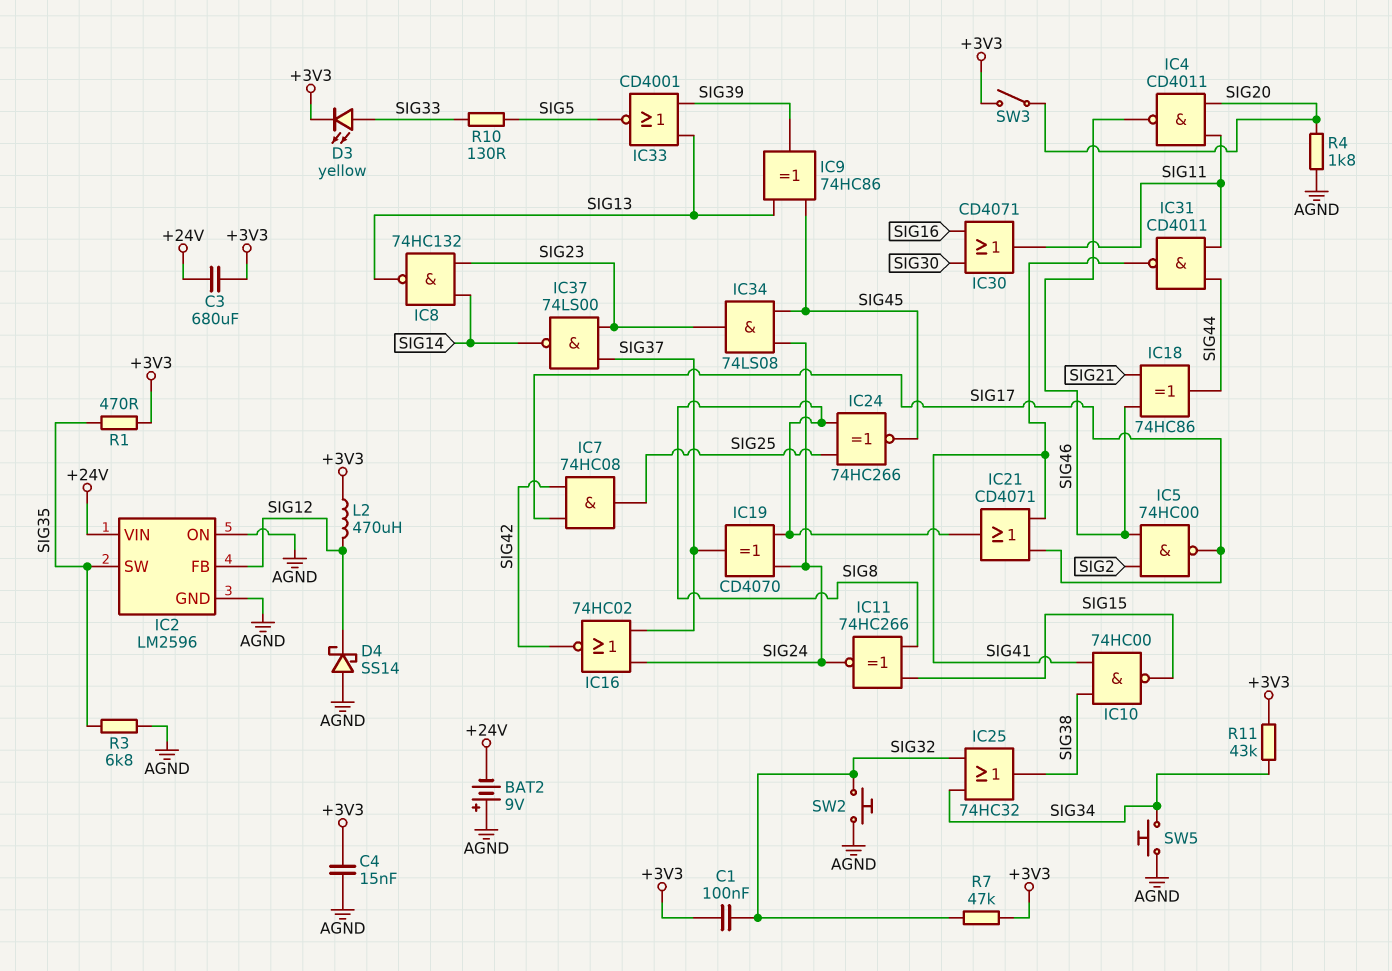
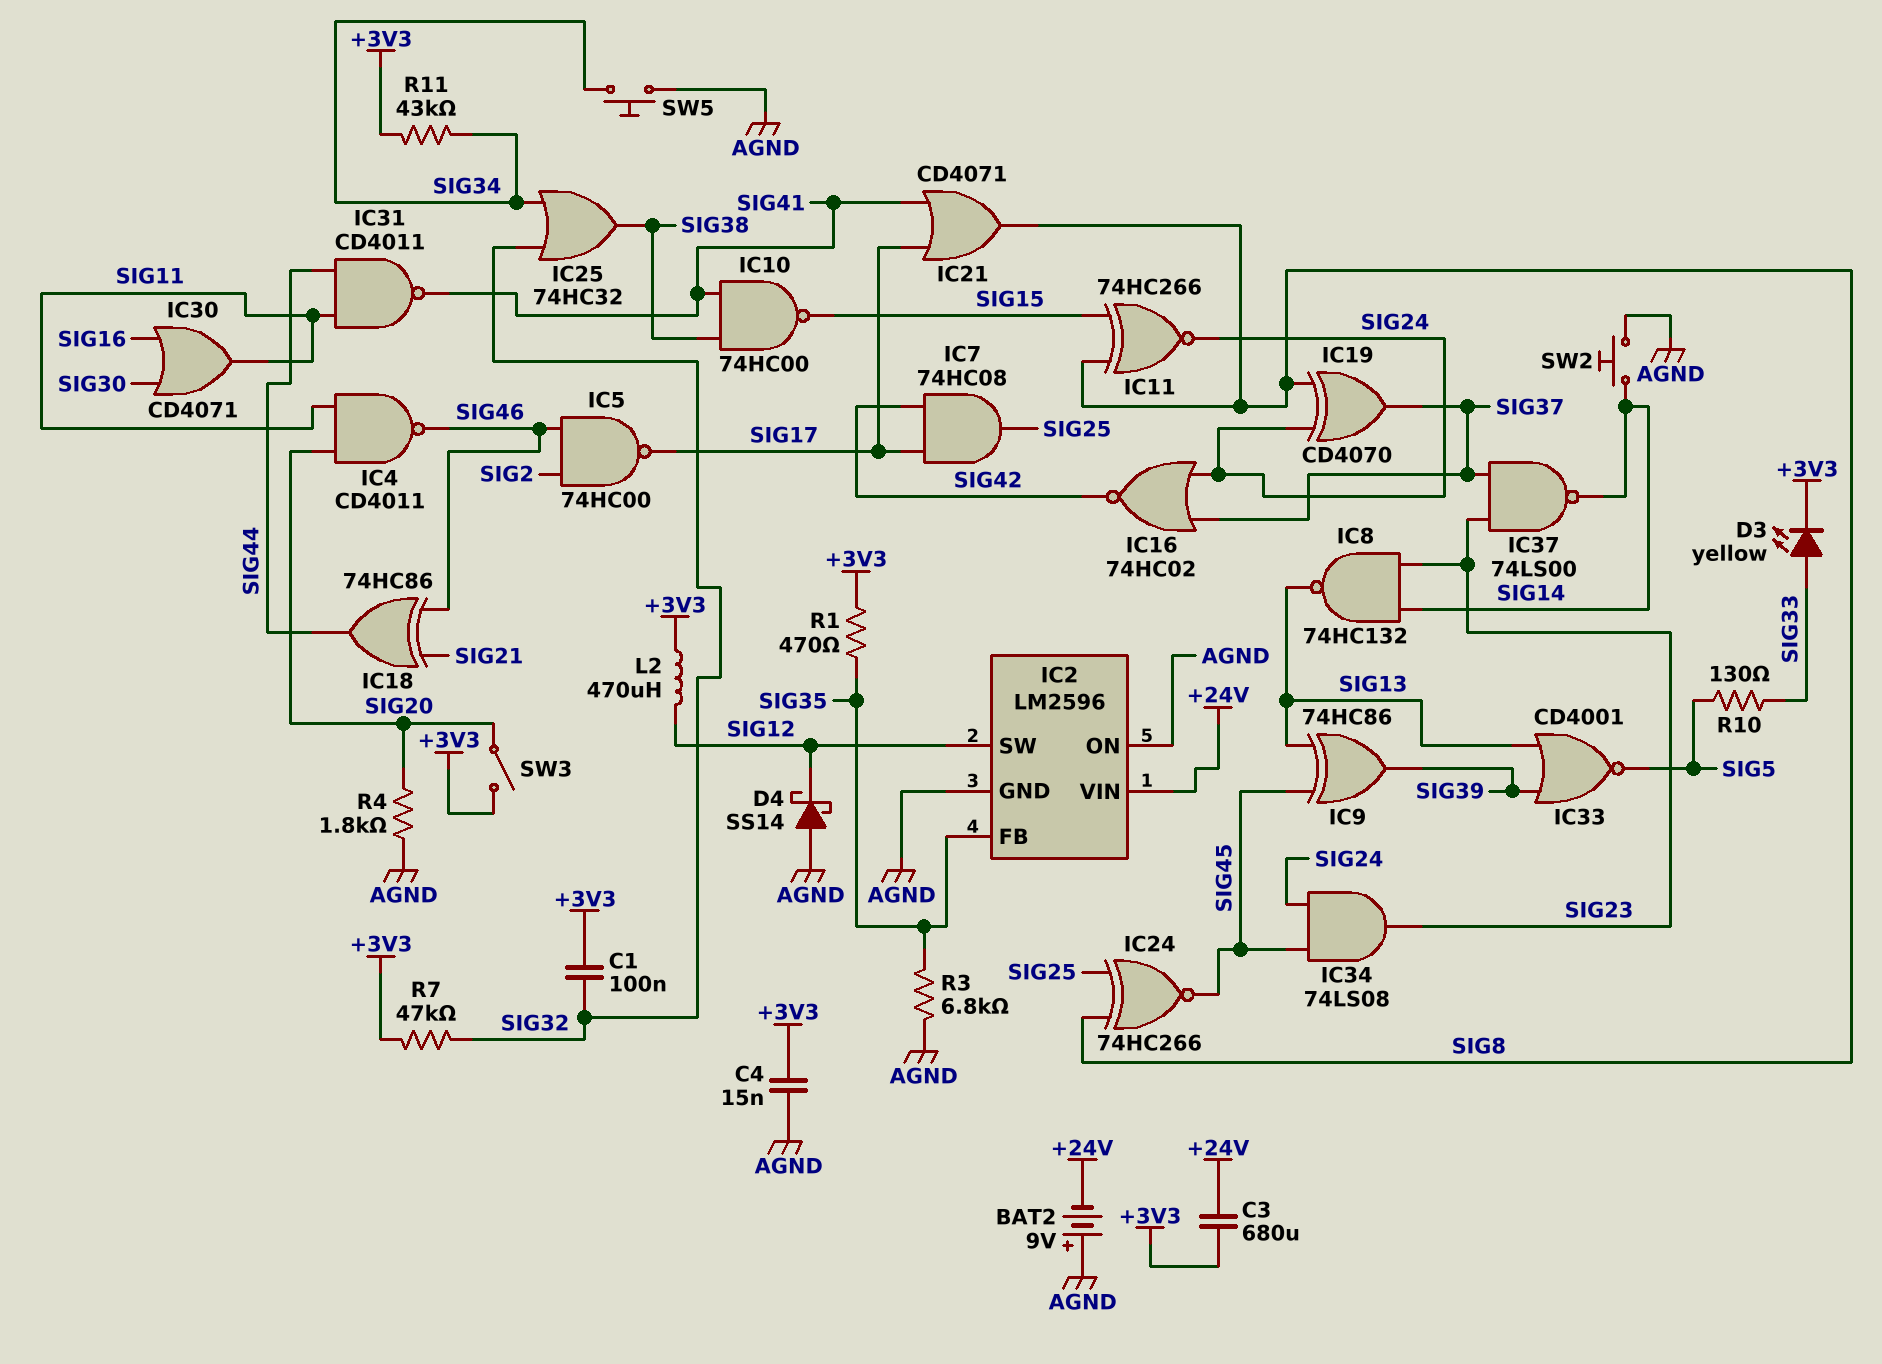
IC2 pin FB: SIG12 -> SIG35
IC2 pin SW: SIG35 -> SIG12
SW2: button (AGND, SIG32) -> button (AGND, SIG14)

